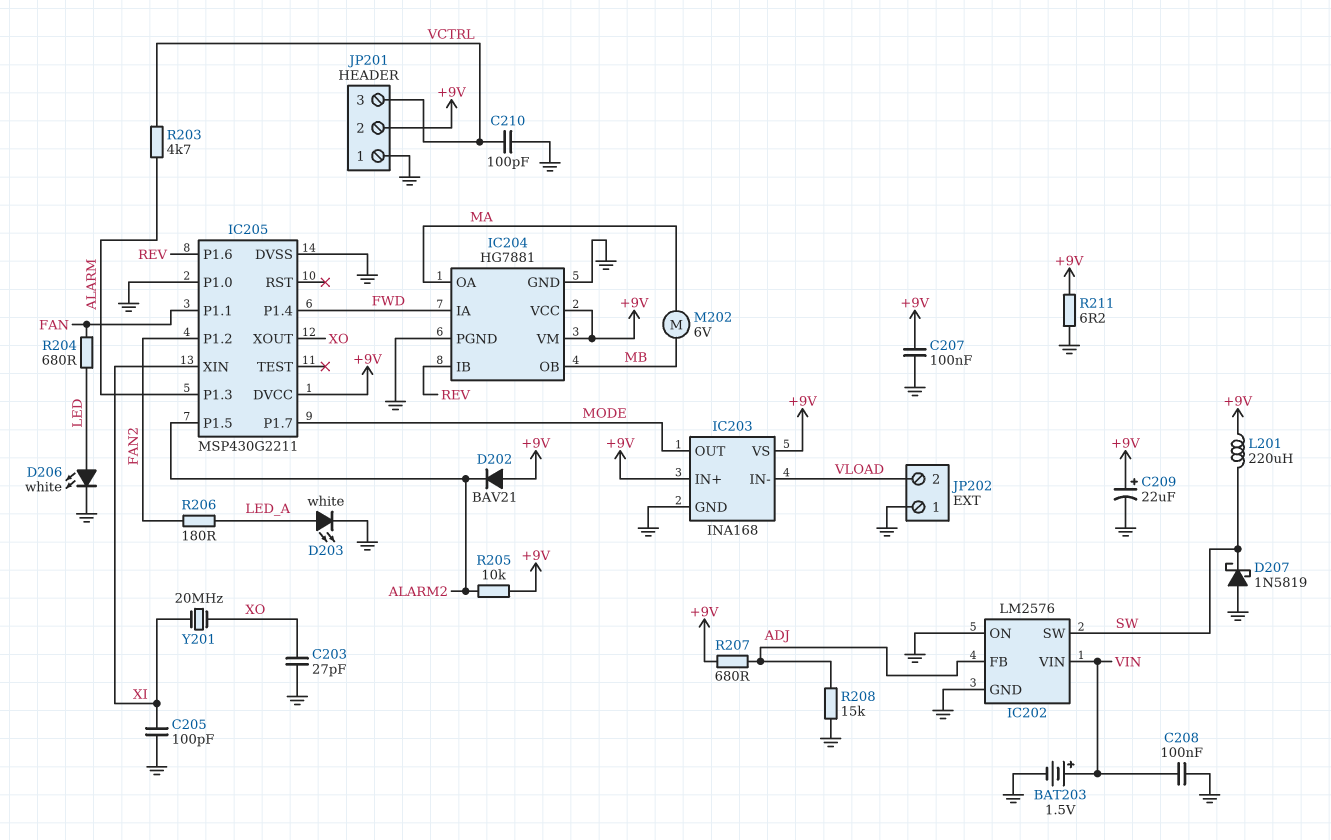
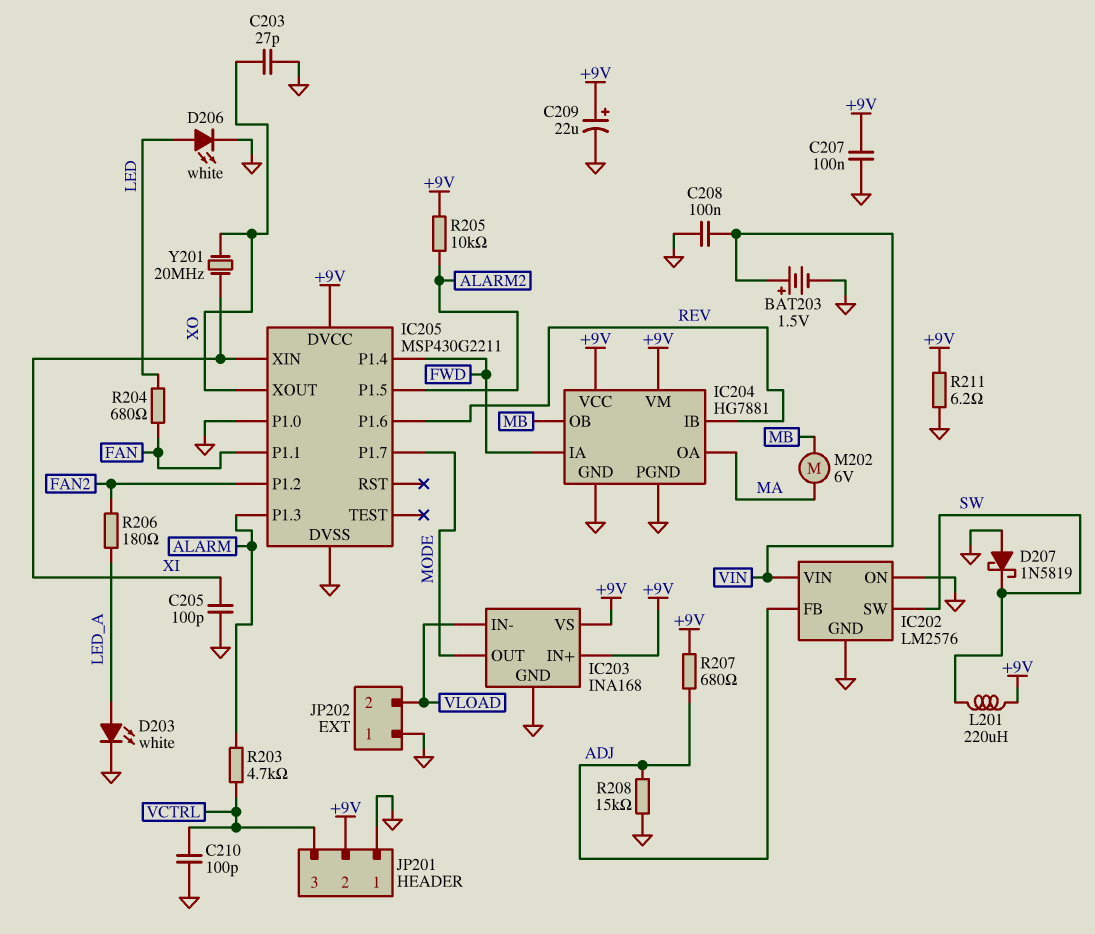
D202: diode BAV21 (A +9V, K ALARM2) -> none

